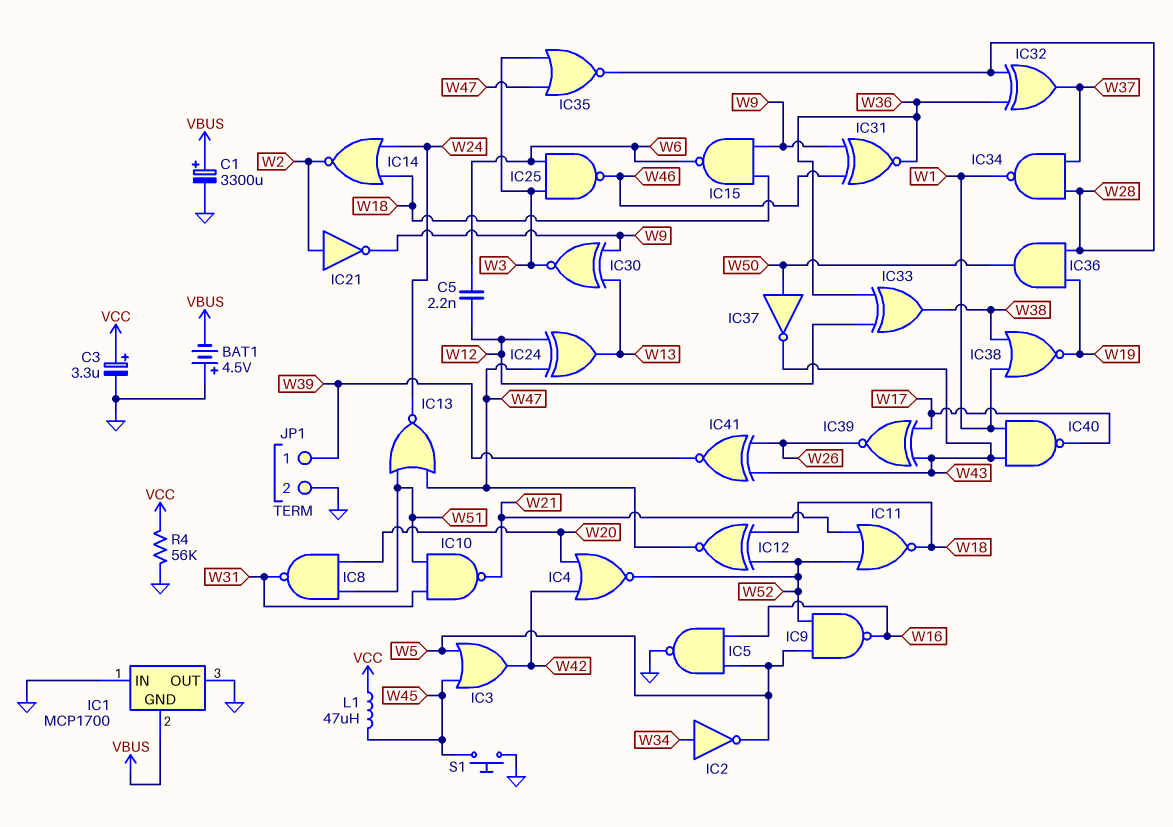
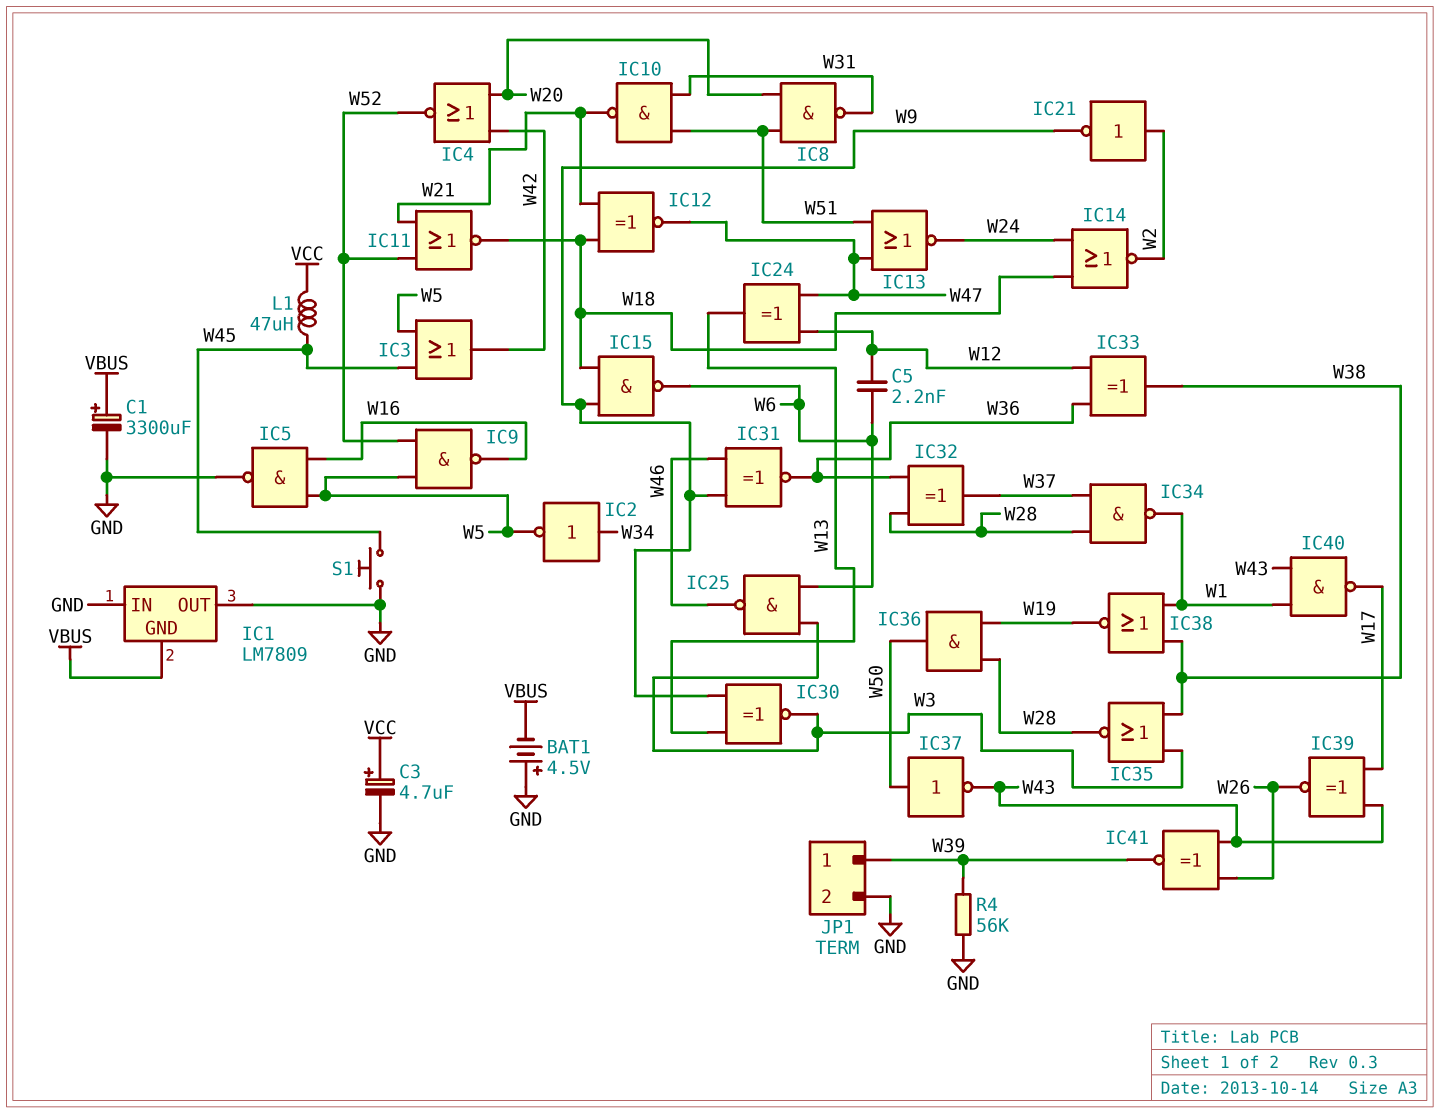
C3: 3.3uF (plus VCC, minus GND) -> 4.7uF (plus VCC, minus GND)
IC1: MCP1700 -> LM7809
IC12: XNOR (in W18, in W52, out W47) -> XNOR (in W18, in W21, out W47)
IC35: NOR (in W3, in W47, out W28) -> NOR (in W3, in W38, out W28)
R4: 56k (GND, VCC) -> 56k (GND, W39)

